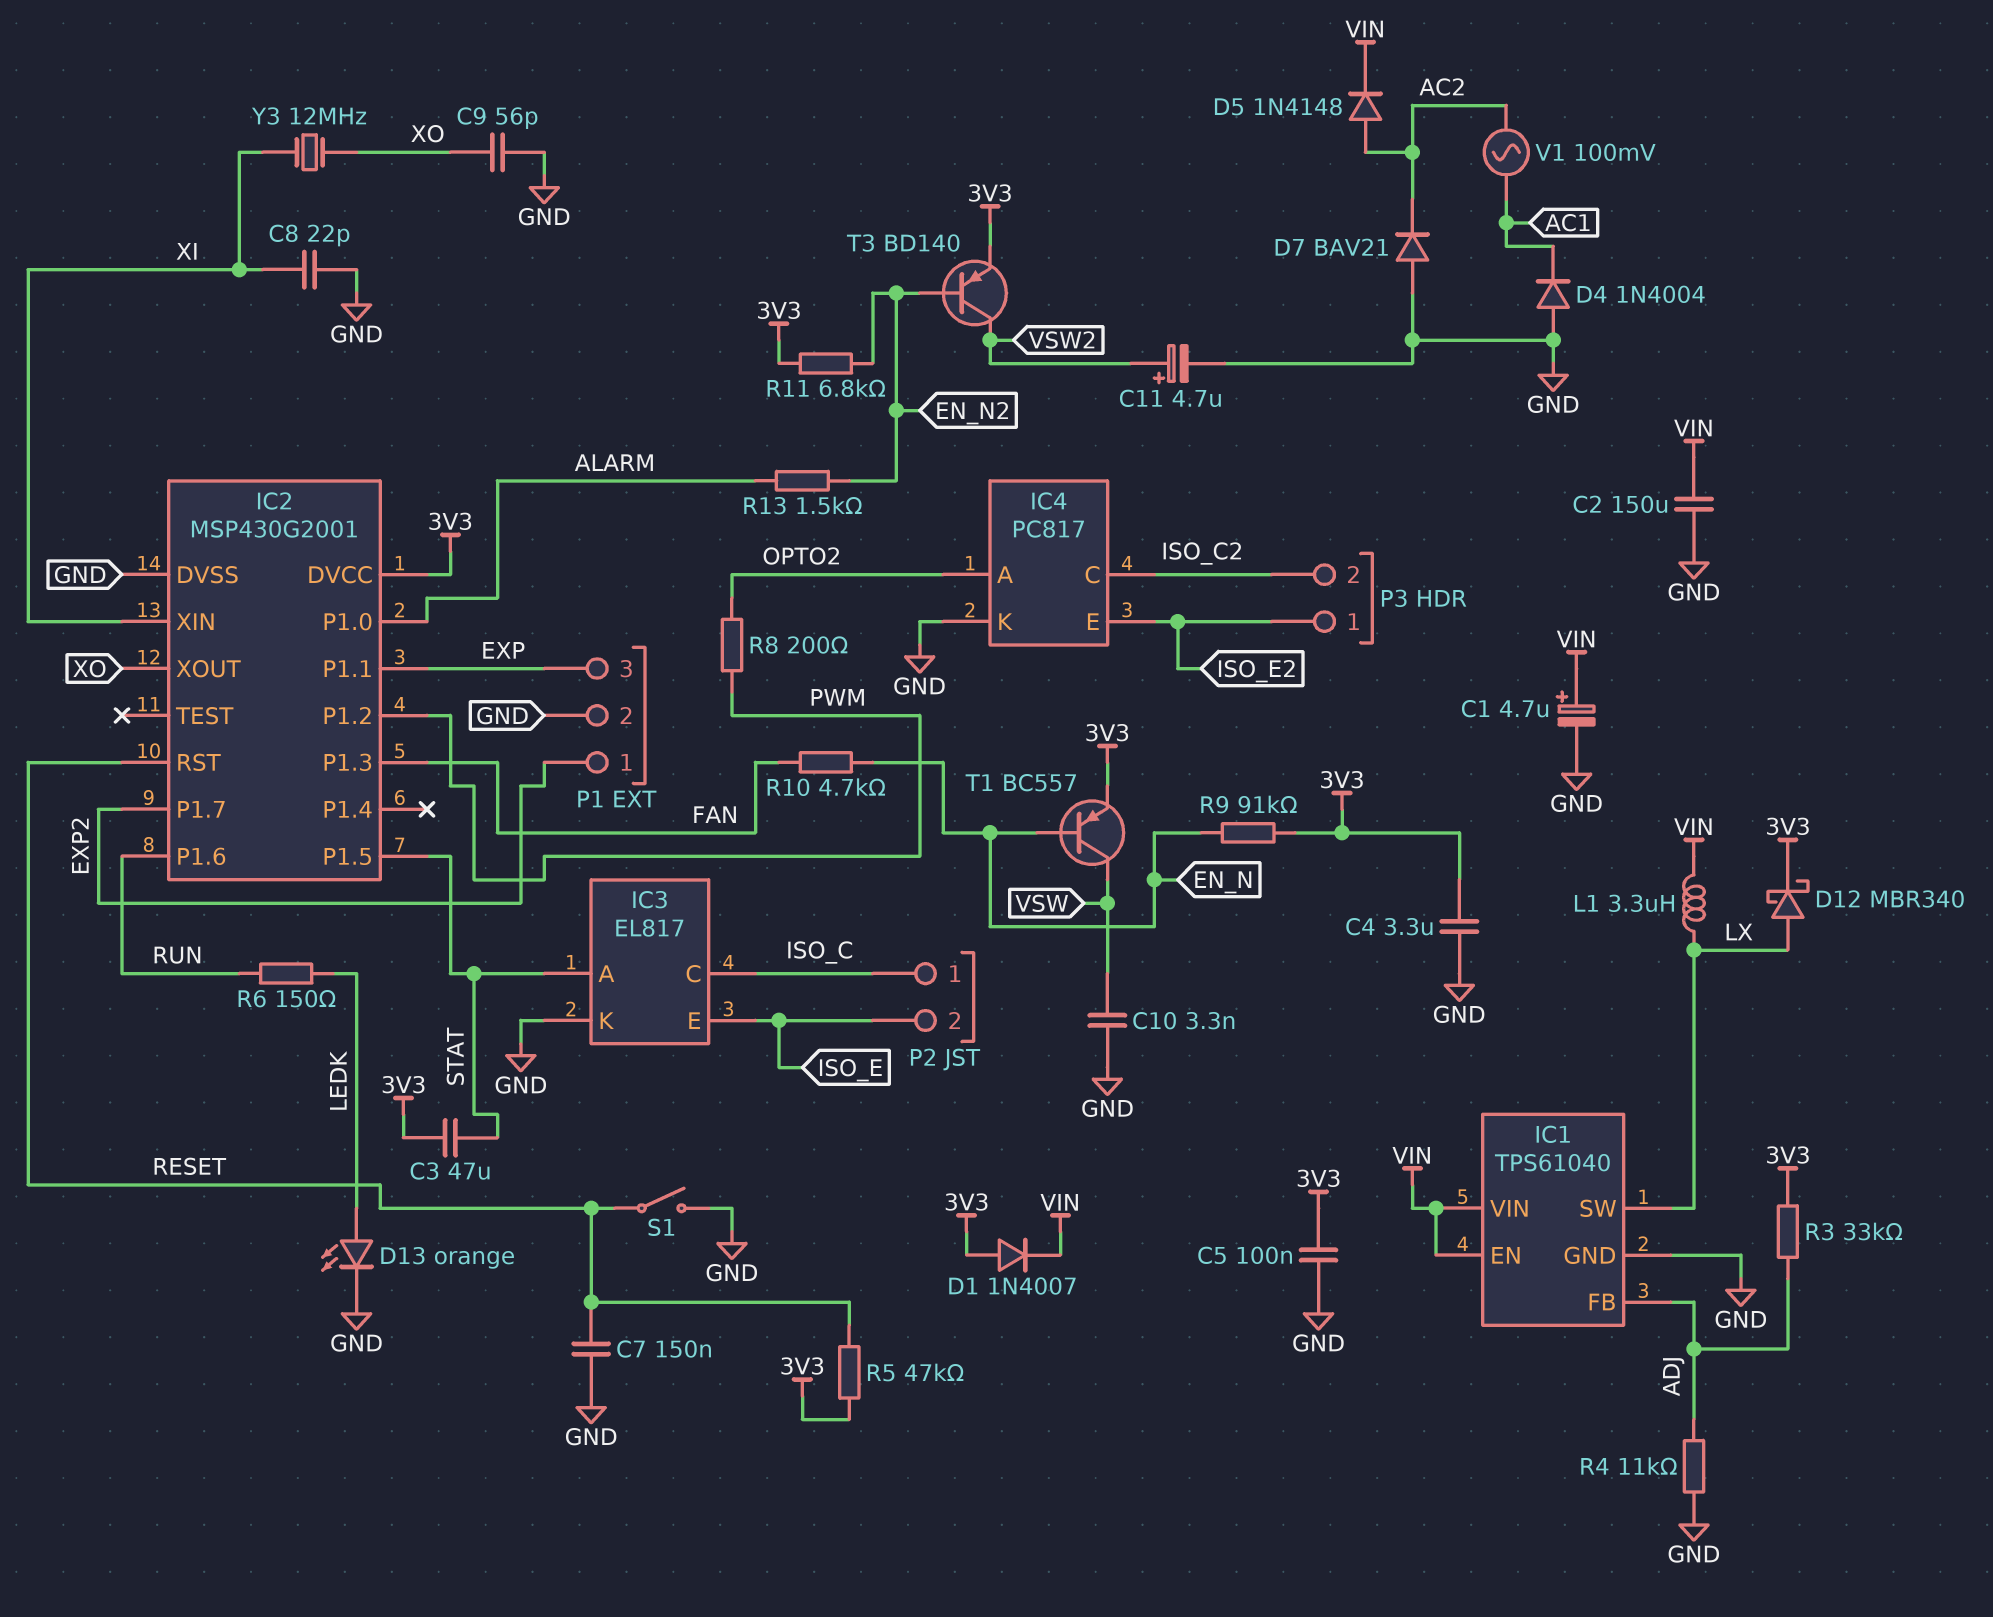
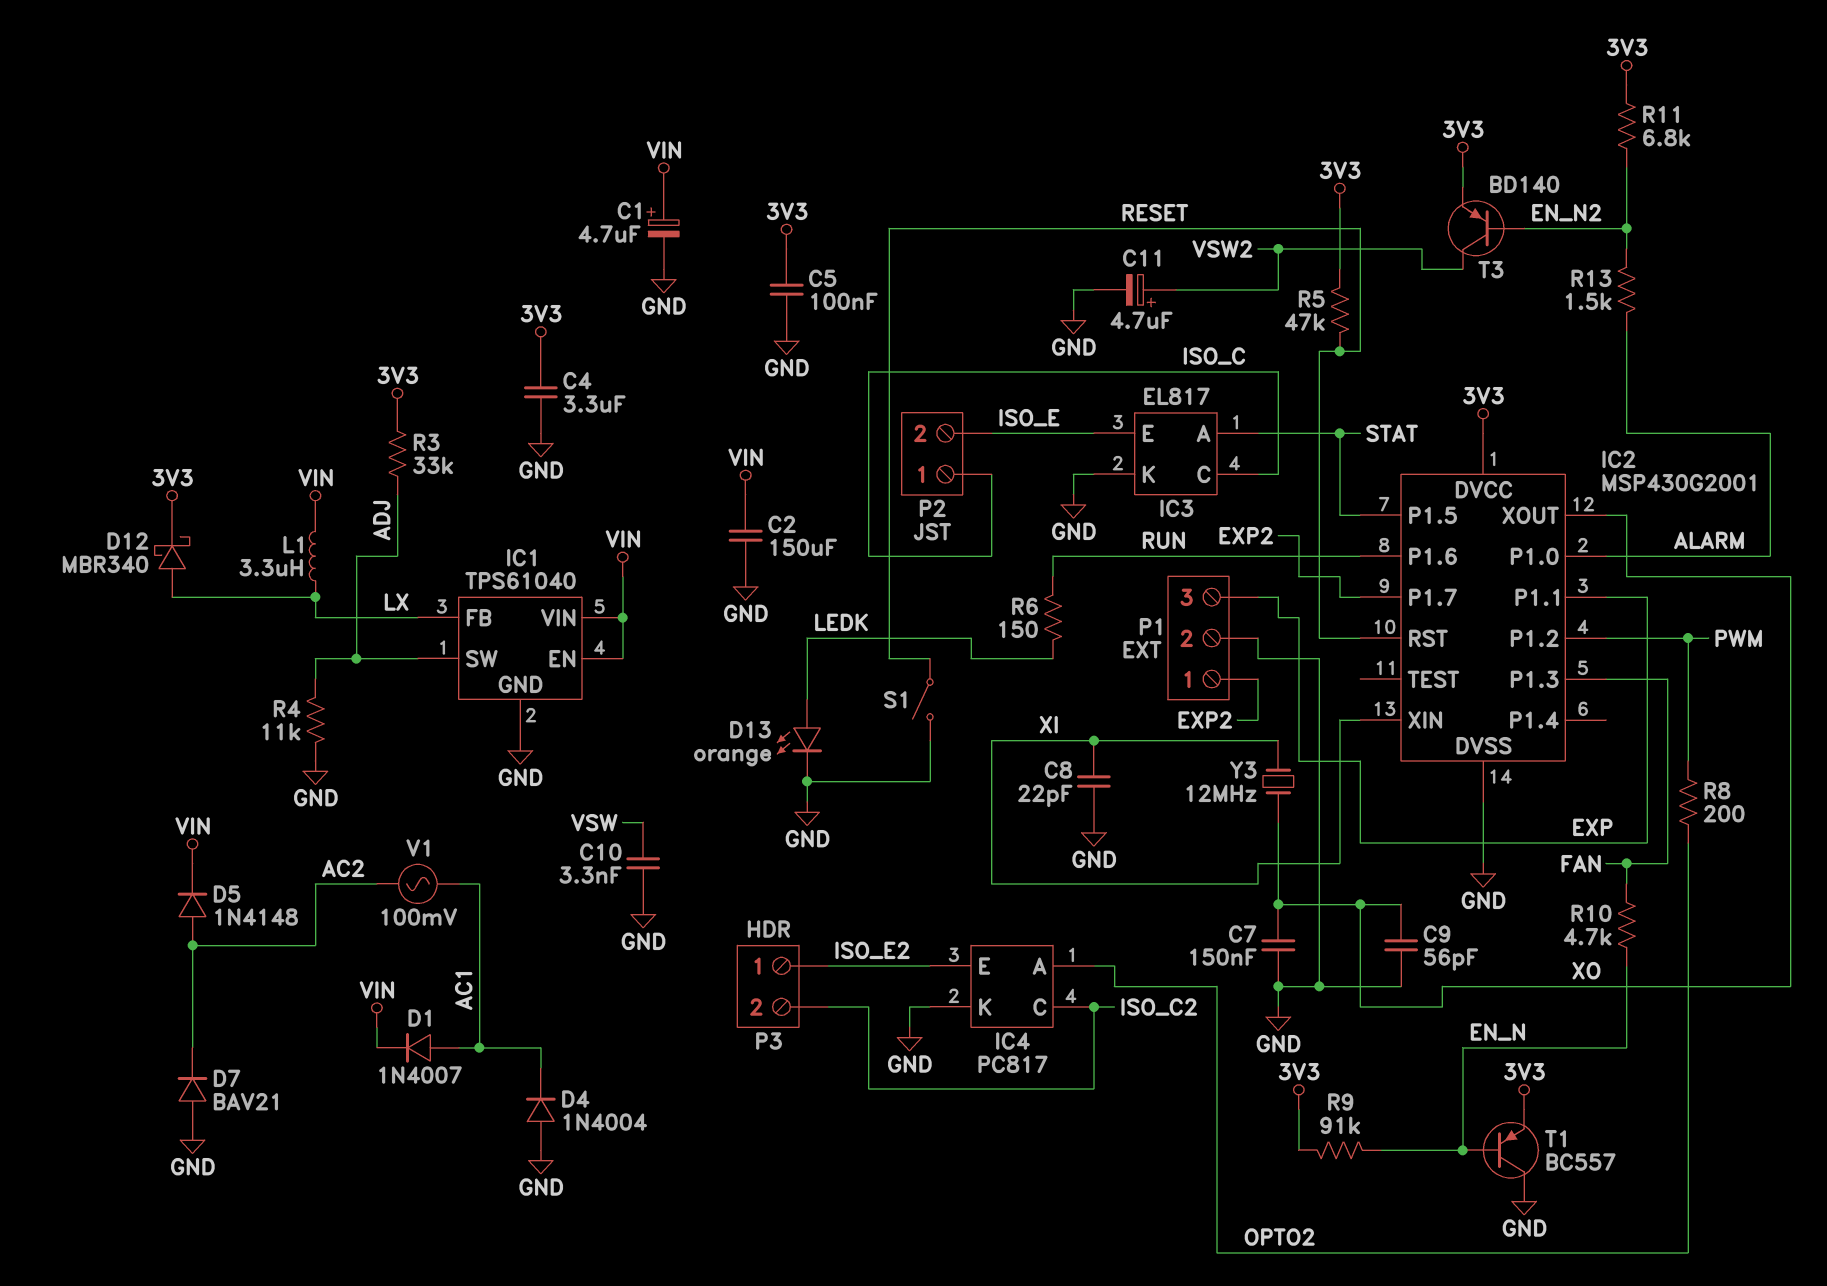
C3: 47uF (3V3, STAT) -> none
C7: 150nF (GND, RESET) -> 150nF (GND, XO)
D1: diode 1N4007 (A 3V3, K VIN) -> diode 1N4007 (A AC1, K VIN)
IC1 pin FB: ADJ -> LX
IC1 pin SW: LX -> ADJ
T1: PNP BC557 (B EN_N, C VSW, E 3V3) -> PNP BC557 (B EN_N, C GND, E 3V3)

